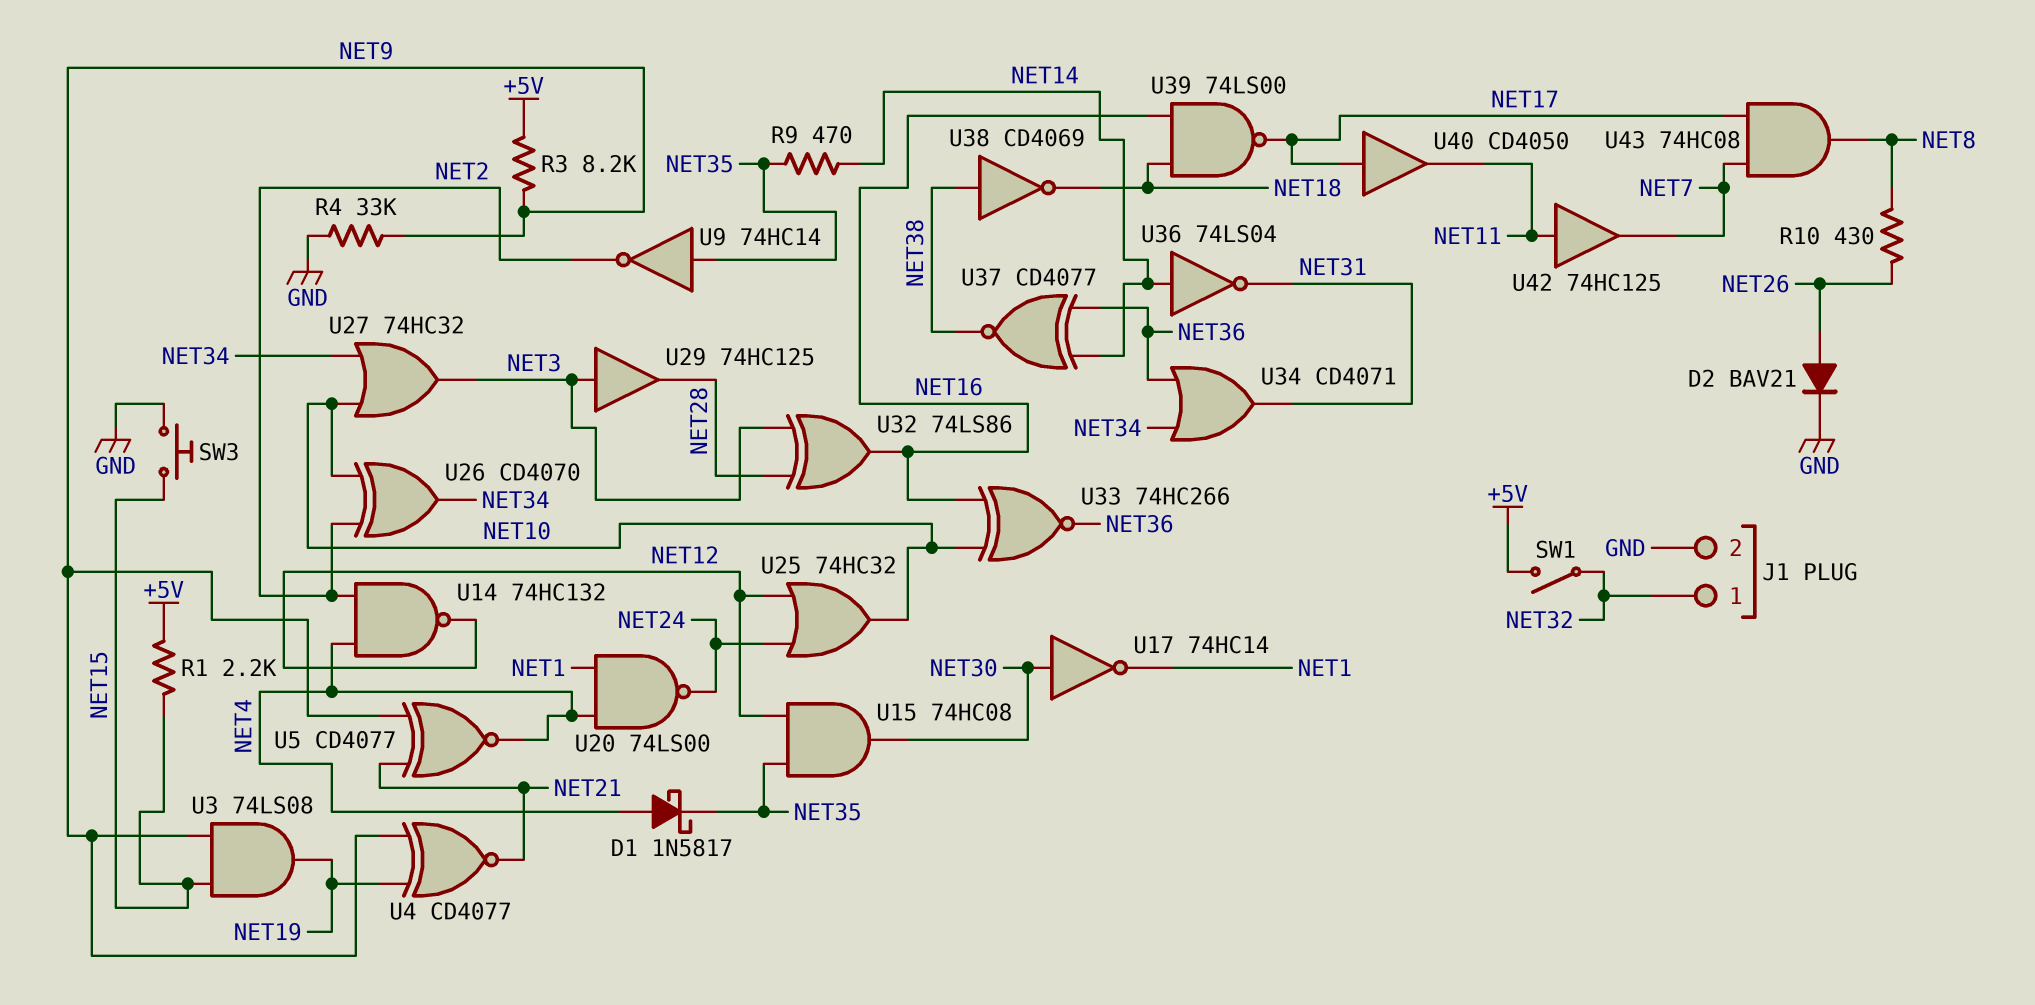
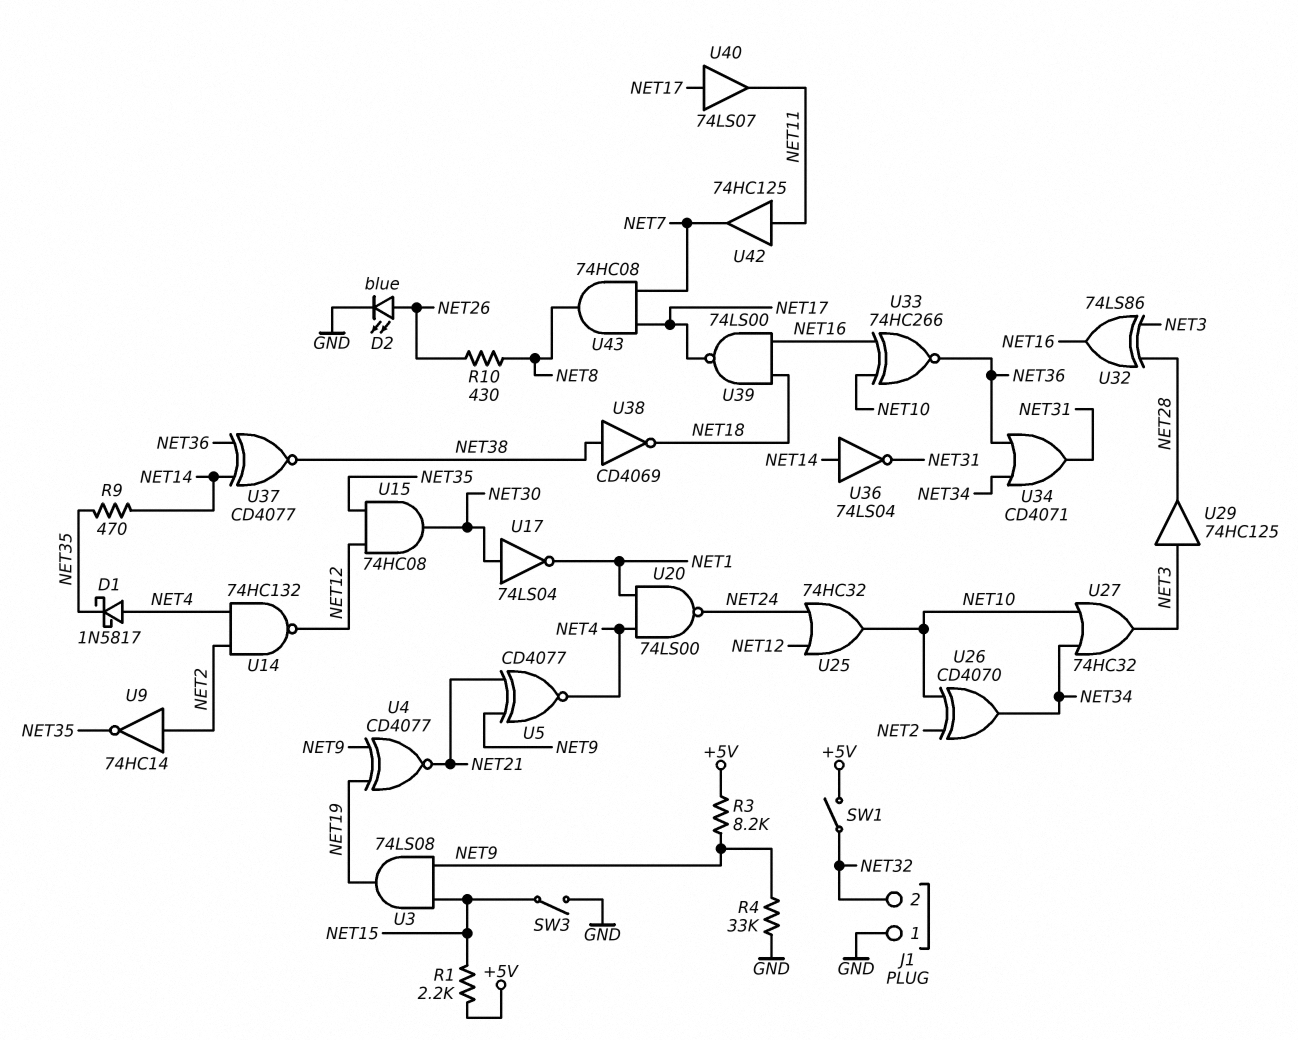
D2: diode BAV21 (A NET26, K GND) -> LED blue (A NET26, K GND)
J1 pin 1: NET32 -> GND
J1 pin 2: GND -> NET32
SW3: button (GND, NET15) -> switch (GND, NET15)
U9: NOT 74HC14 (in NET35, out NET2) -> NOT 74HC14 (in NET2, out NET35)
U17: NOT 74HC14 (in NET30, out NET1) -> NOT 74LS04 (in NET30, out NET1)
U40: buffer CD4050 (in NET17, out NET11) -> buffer 74LS07 (in NET17, out NET11)

